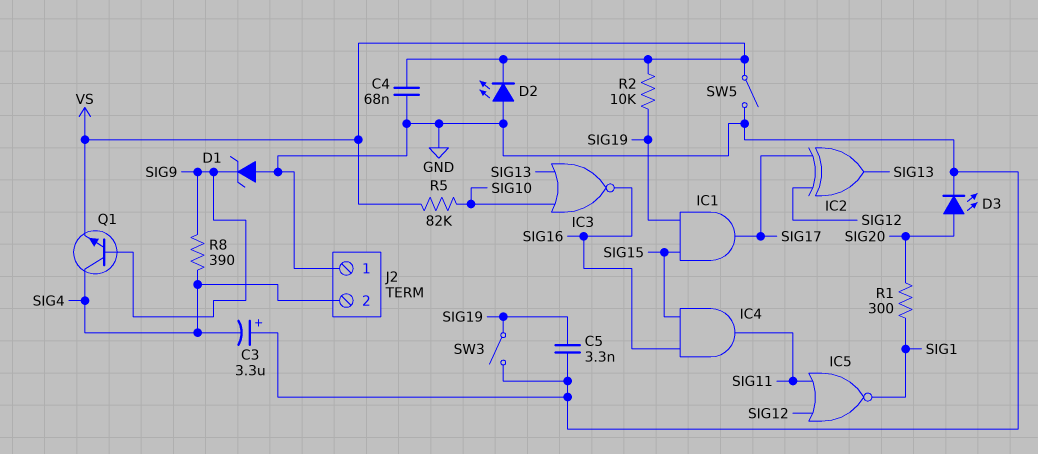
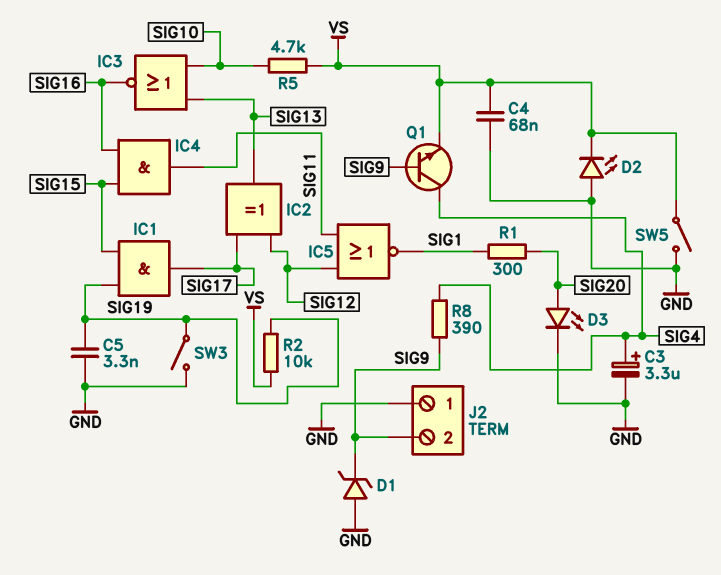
C3: 3.3uF (plus GND, minus SIG4) -> 3.3uF (plus SIG4, minus GND)
J2 pin 2: SIG4 -> SIG9
R5: 82k (SIG10, VS) -> 4.7k (SIG10, VS)

